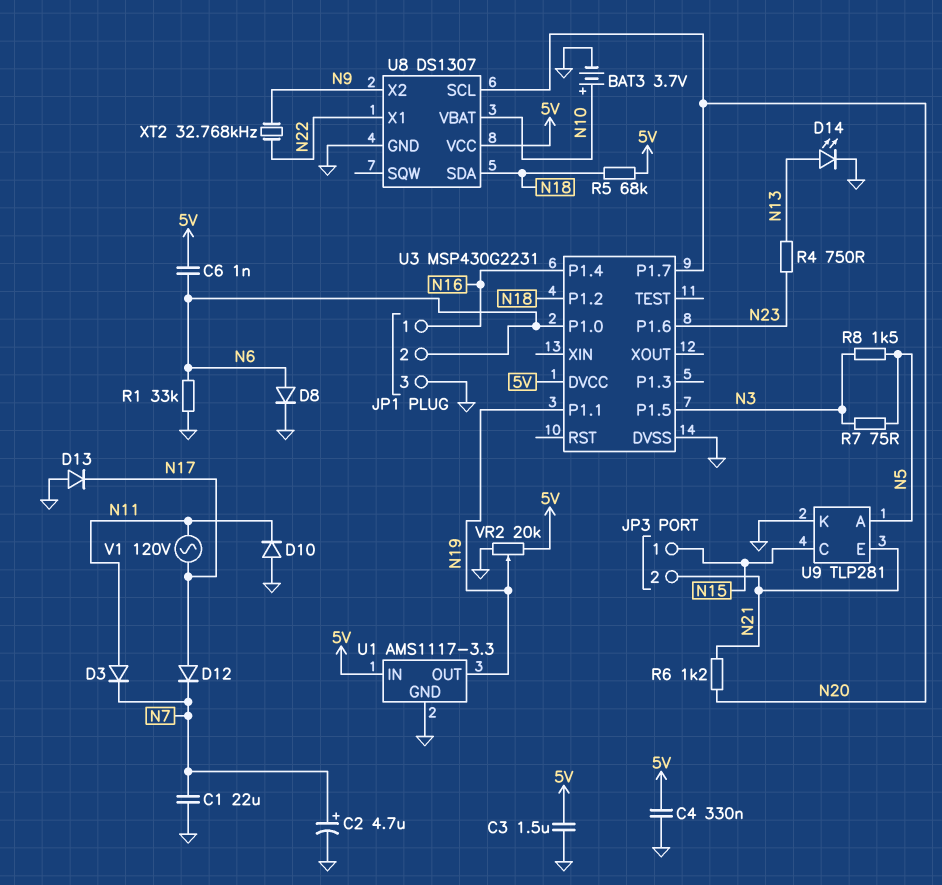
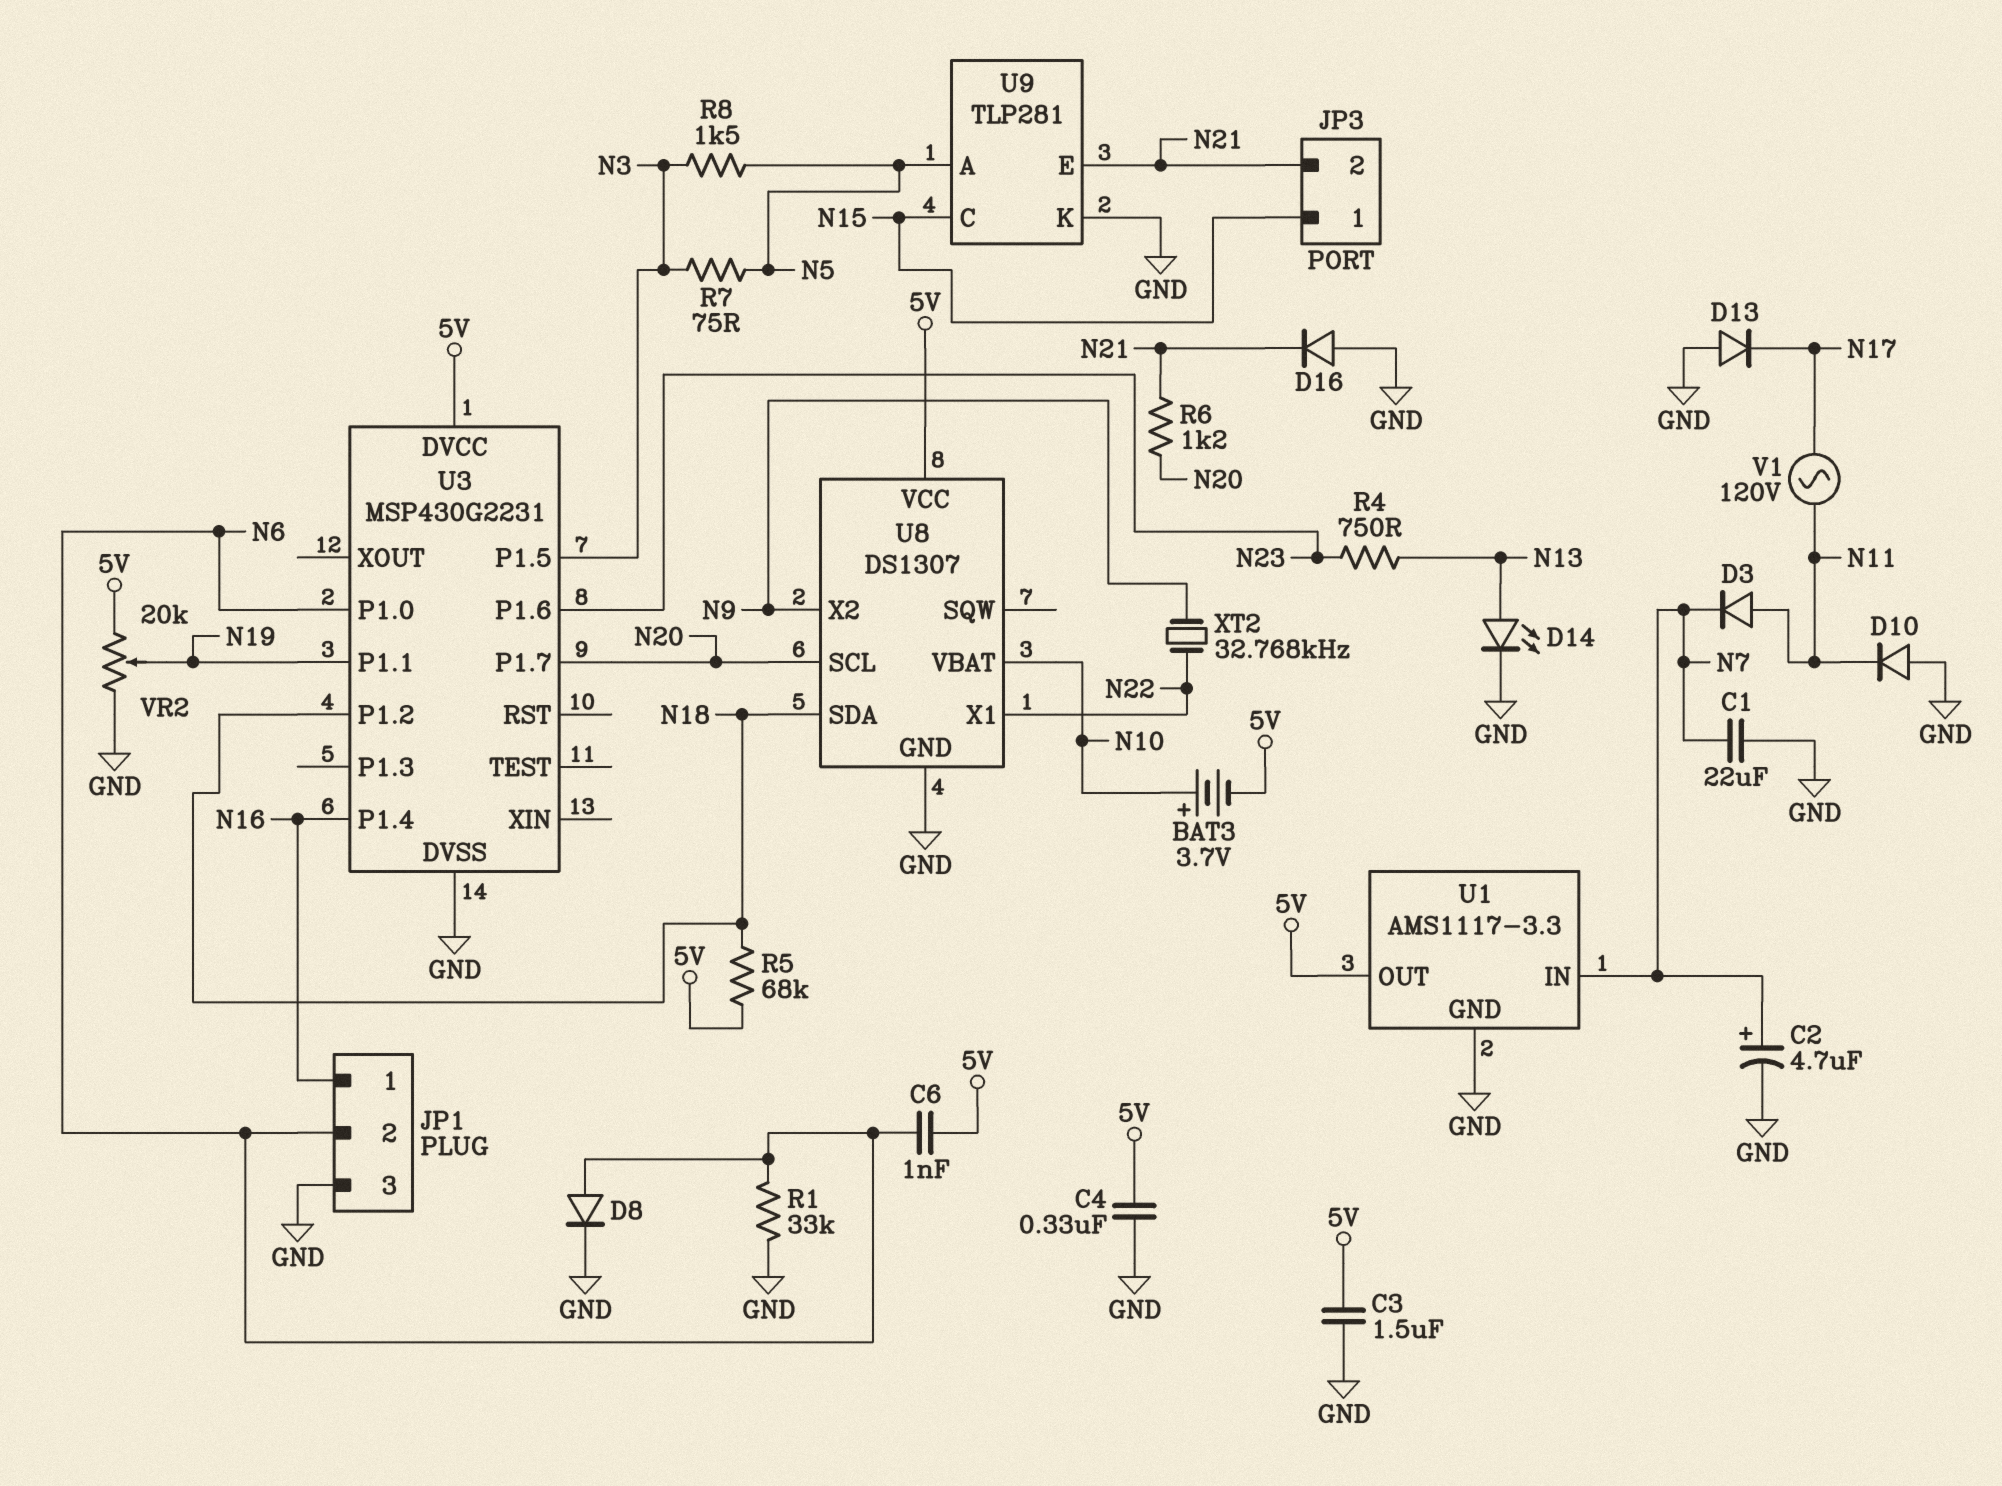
BAT3: 3.7V (plus N10, minus GND) -> 3.7V (plus N10, minus 5V)
D12: diode (A N17, K N7) -> none
D16: none -> diode (A GND, K N21)
U1 pin IN: 5V -> N7
U1 pin OUT: N19 -> 5V

